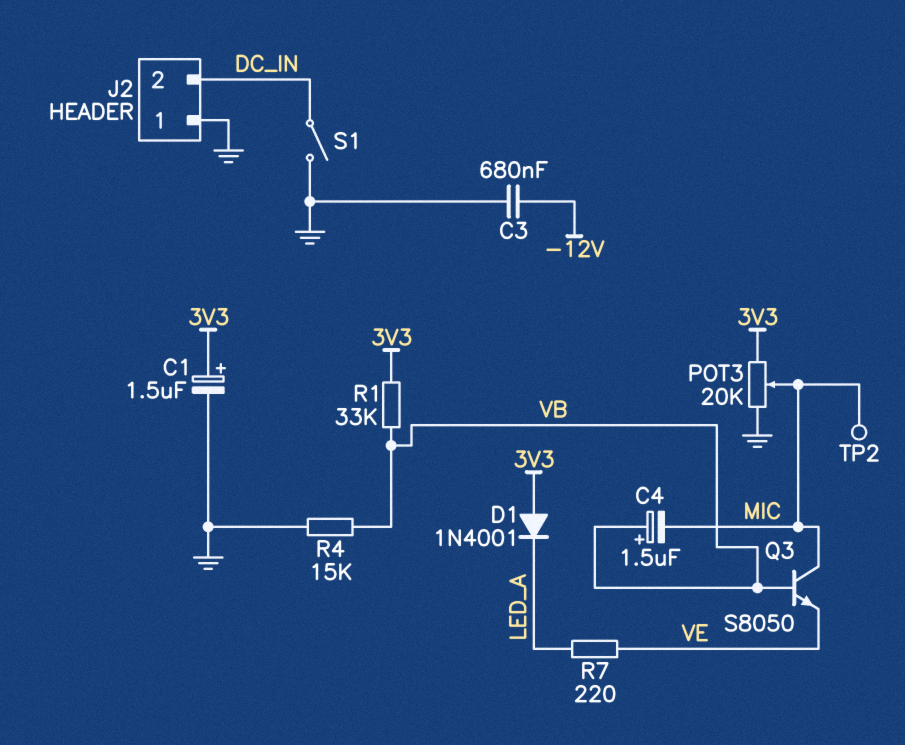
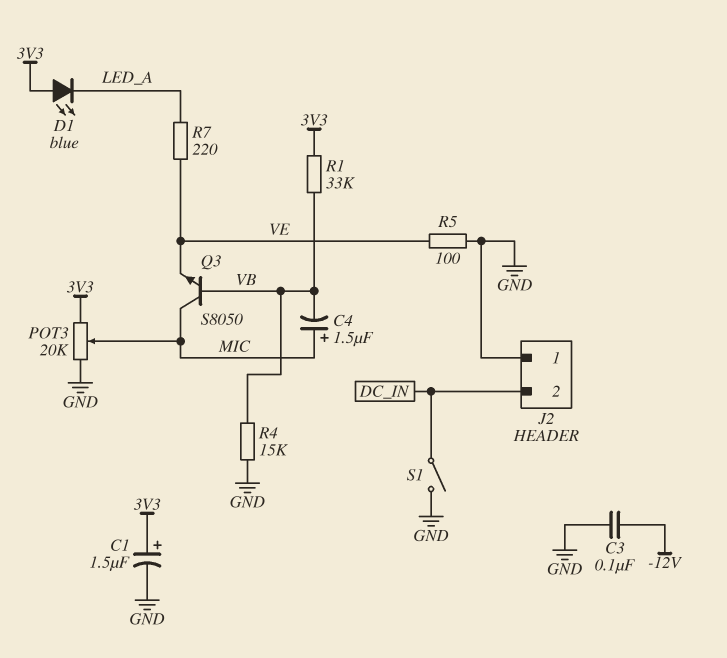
C3: 680nF (-12V, GND) -> 100nF (-12V, GND)
C4: 1.5uF (plus VB, minus MIC) -> 1.5uF (plus MIC, minus VB)
D1: diode 1N4001 (A 3V3, K LED_A) -> LED blue (A 3V3, K LED_A)
R5: none -> 100 (GND, VE)
TP2: test point (MIC) -> none

